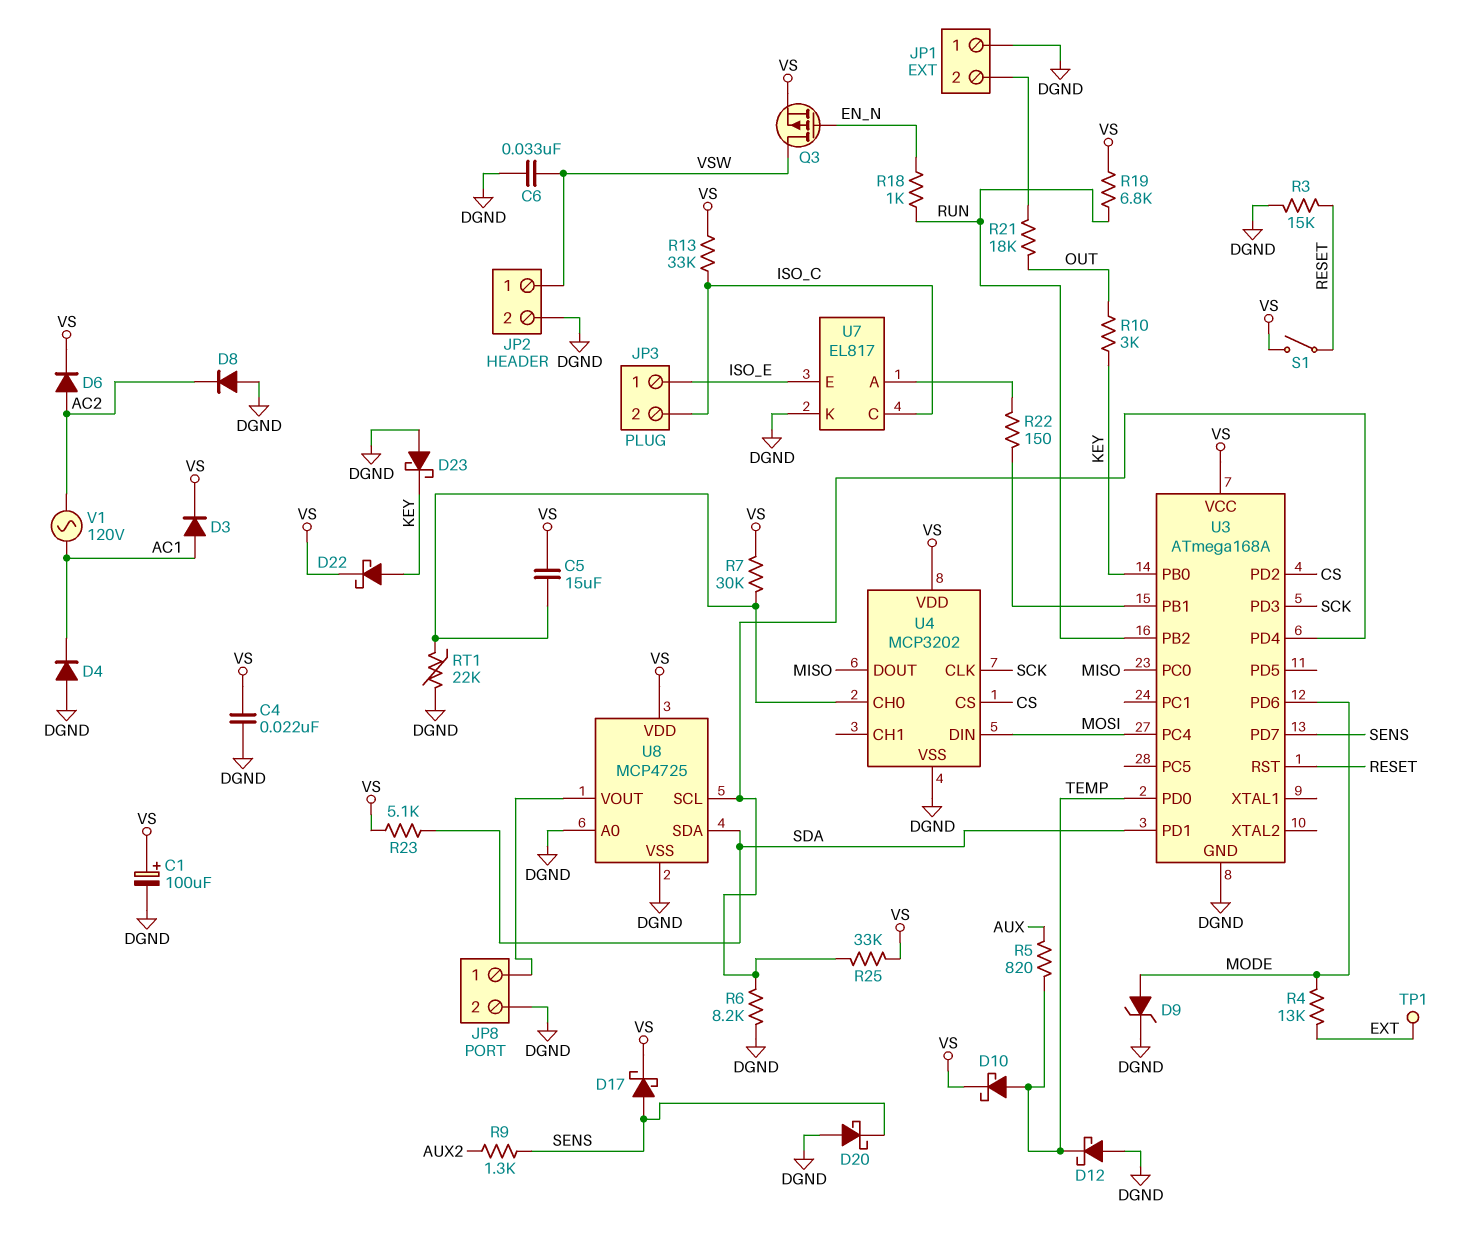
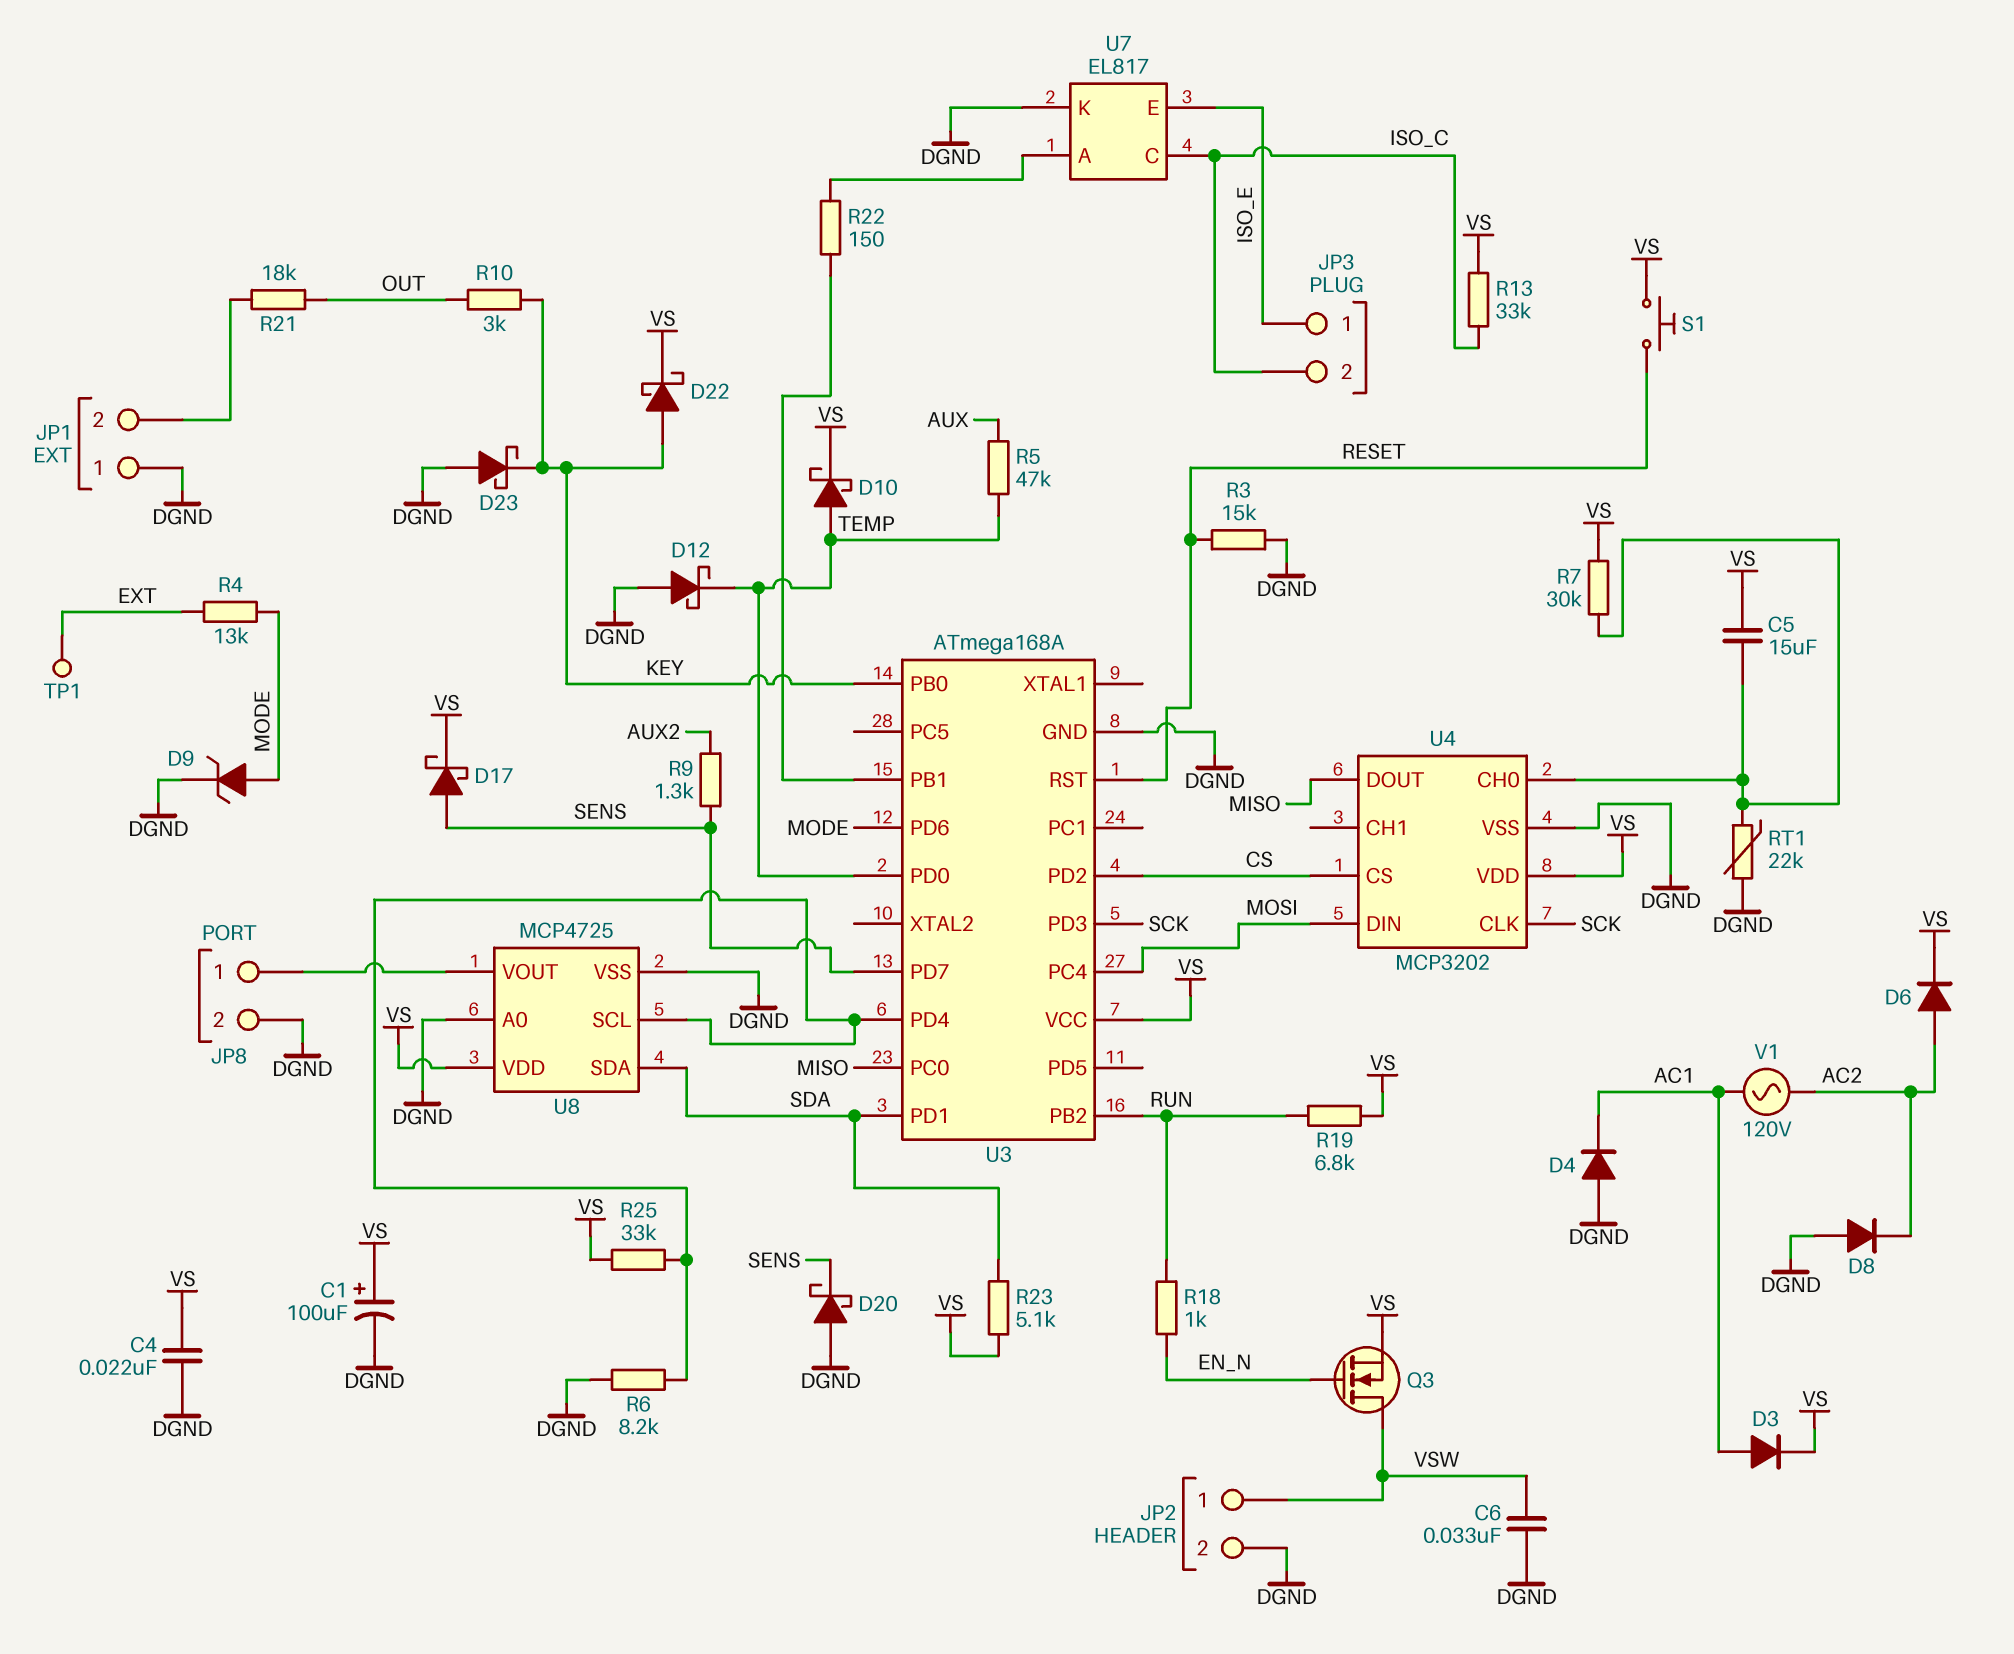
Q3: PMOS (G EN_N, D VSW, S VS) -> NMOS (G EN_N, D VSW, S VS)
R5: 820 (AUX, TEMP) -> 47k (AUX, TEMP)
S1: switch (RESET, VS) -> button (RESET, VS)

